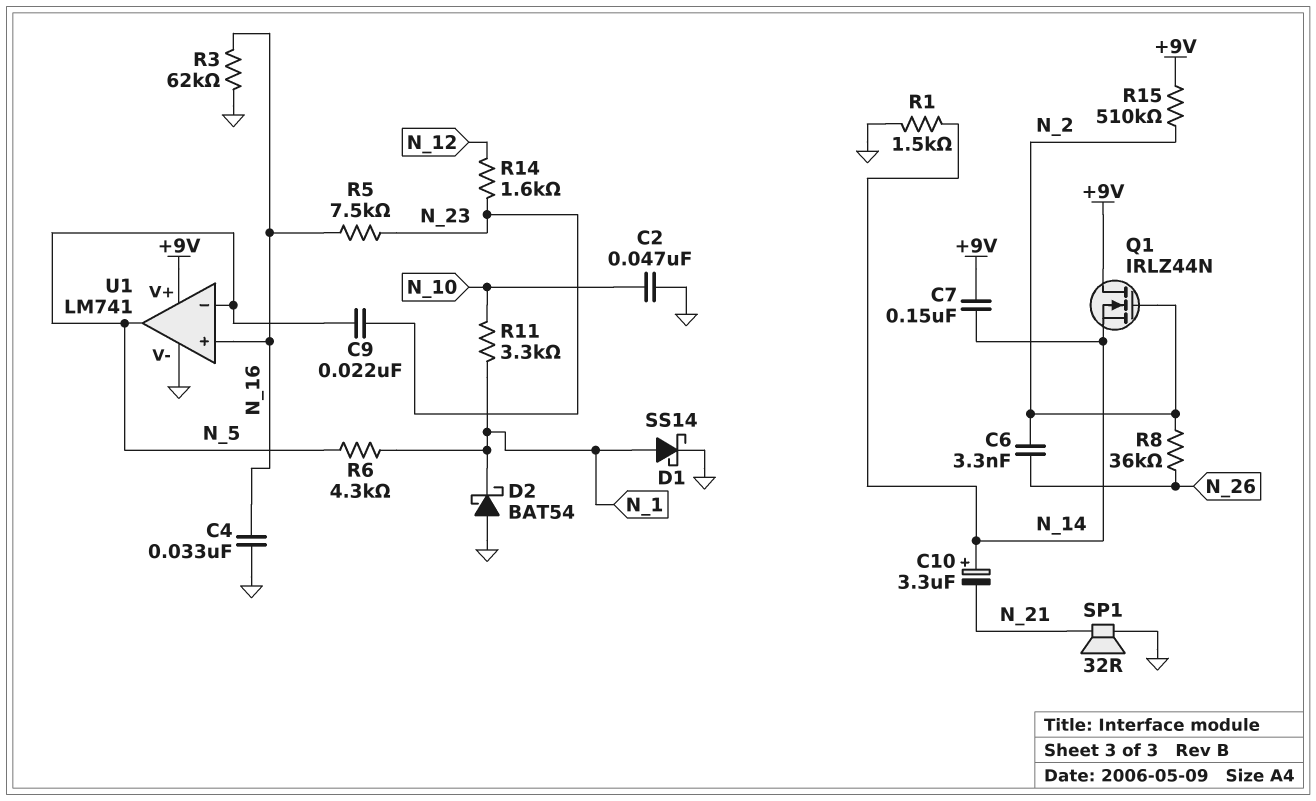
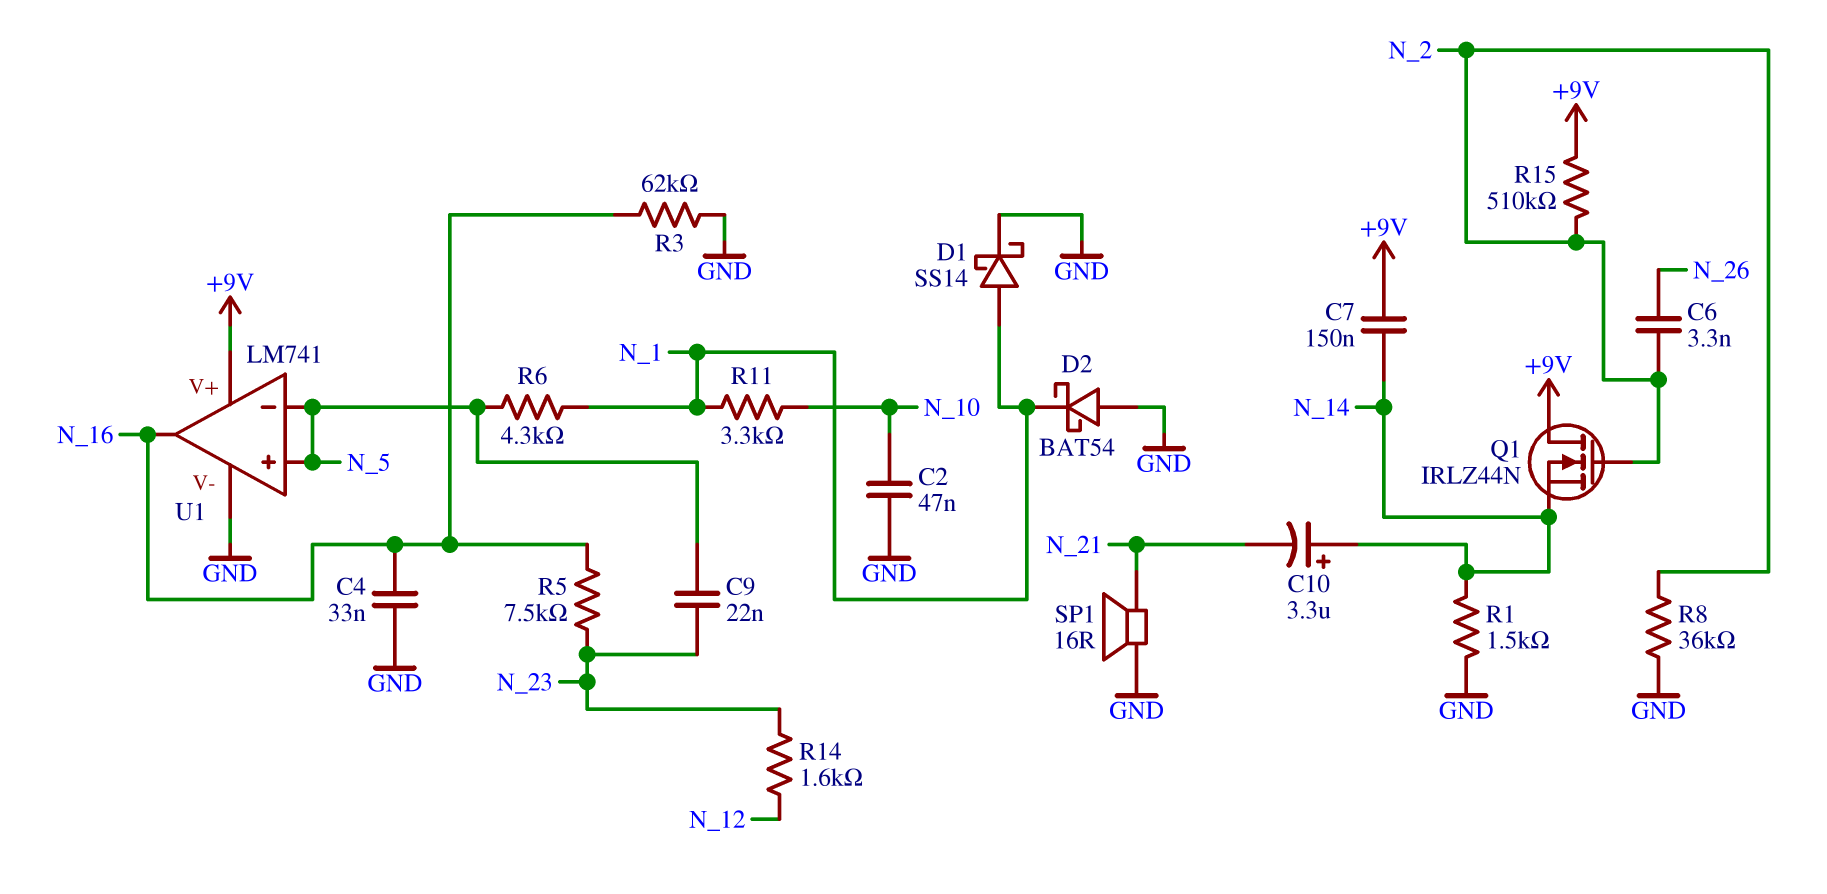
R8: 36k (N_2, N_26) -> 36k (GND, N_2)
SP1: speaker 32R (GND, N_21) -> speaker 16R (GND, N_21)
U1 pin in+: N_16 -> N_5
U1 pin out: N_5 -> N_16

